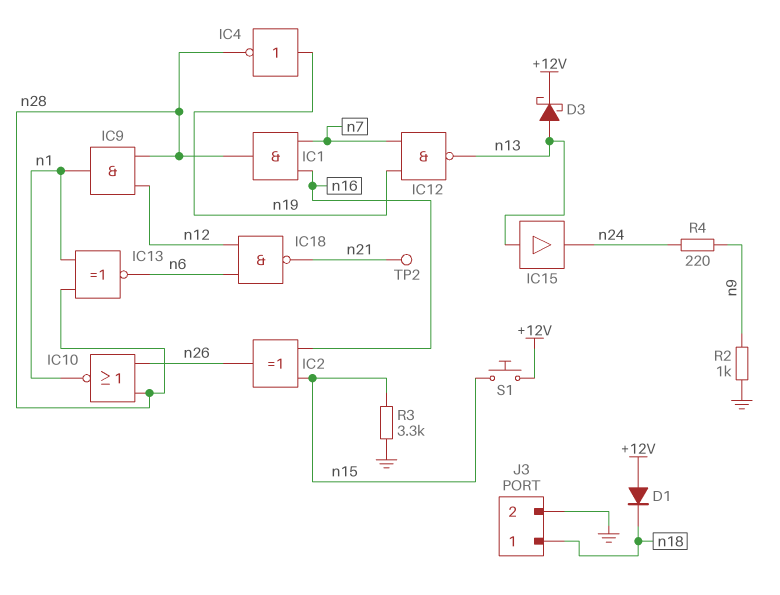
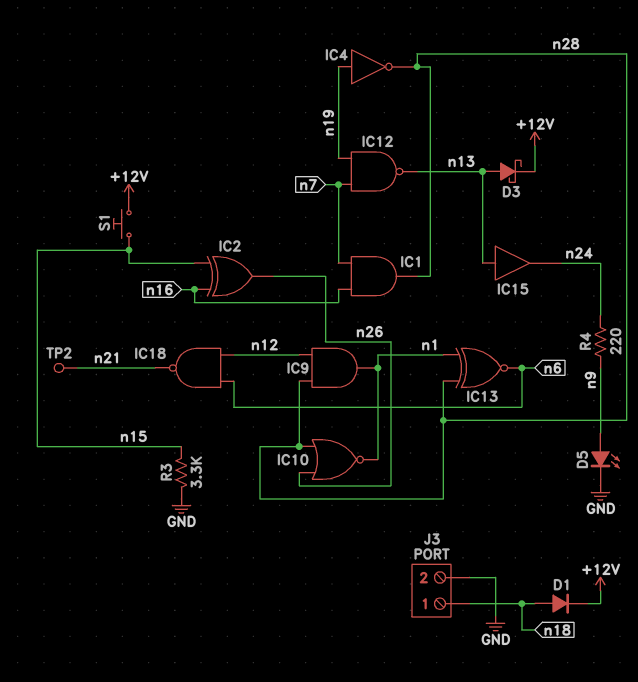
D1: diode (A +12V, K n18) -> diode (A n18, K +12V)
D5: none -> LED (A n9, K GND)
R2: 1k (GND, n9) -> none

